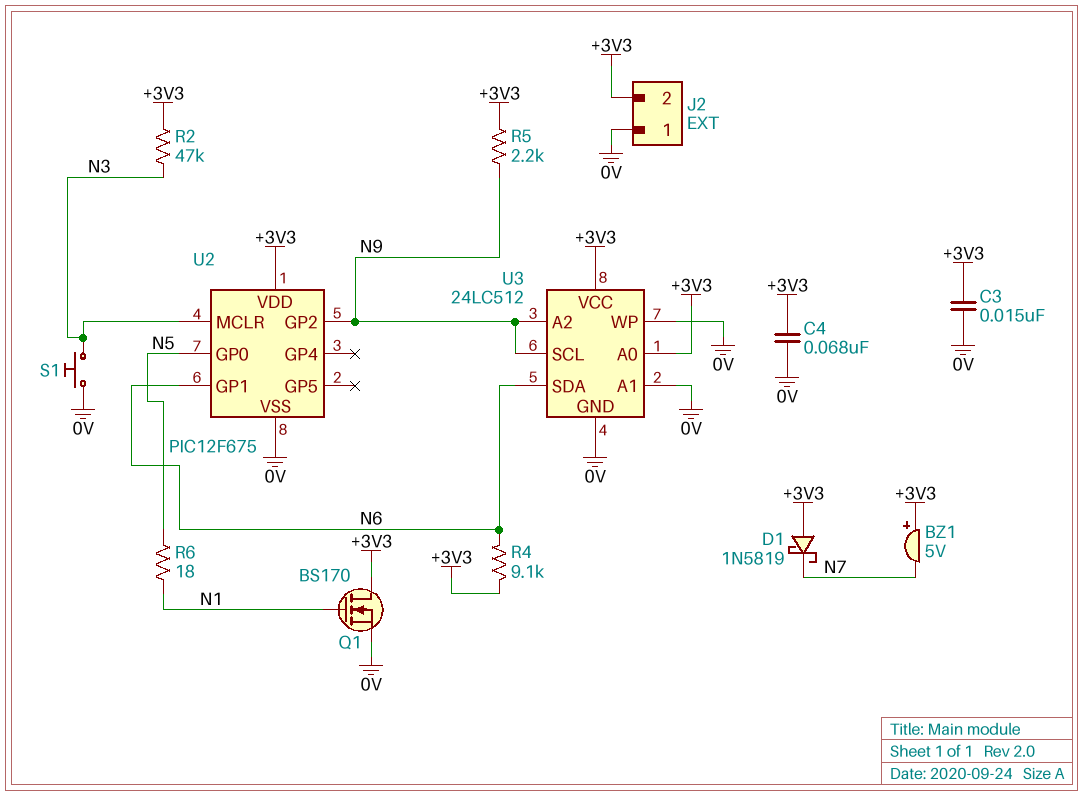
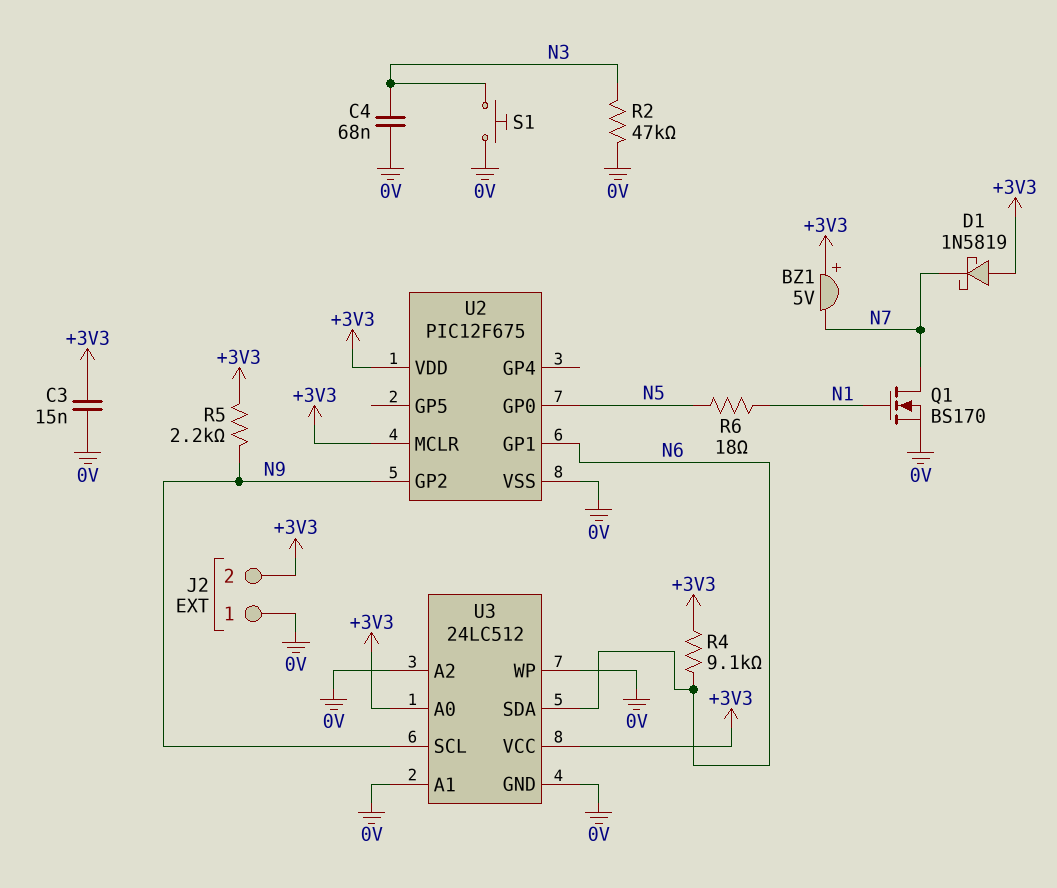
C4: 68nF (+3V3, 0V) -> 68nF (0V, N3)
Q1: NMOS BS170 (G N1, D +3V3, S 0V) -> NMOS BS170 (G N1, D N7, S 0V)
R2: 47k (+3V3, N3) -> 47k (0V, N3)
U2 pin MCLR: N3 -> +3V3
U3 pin A2: N9 -> 0V

